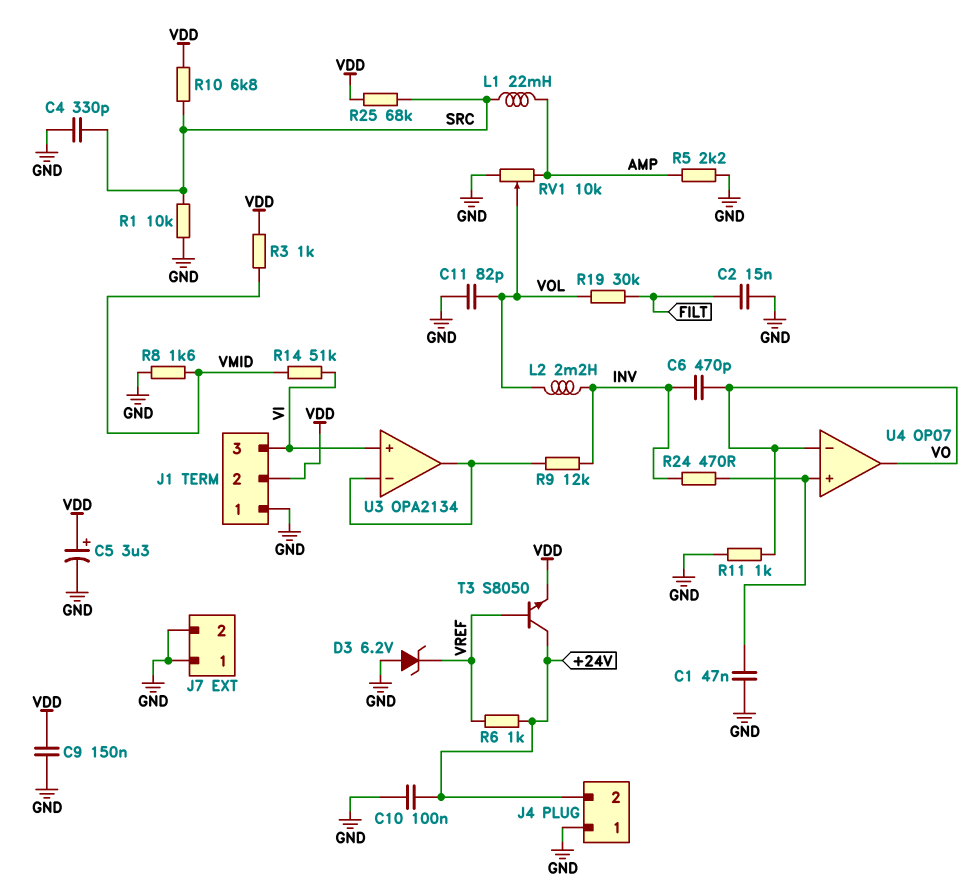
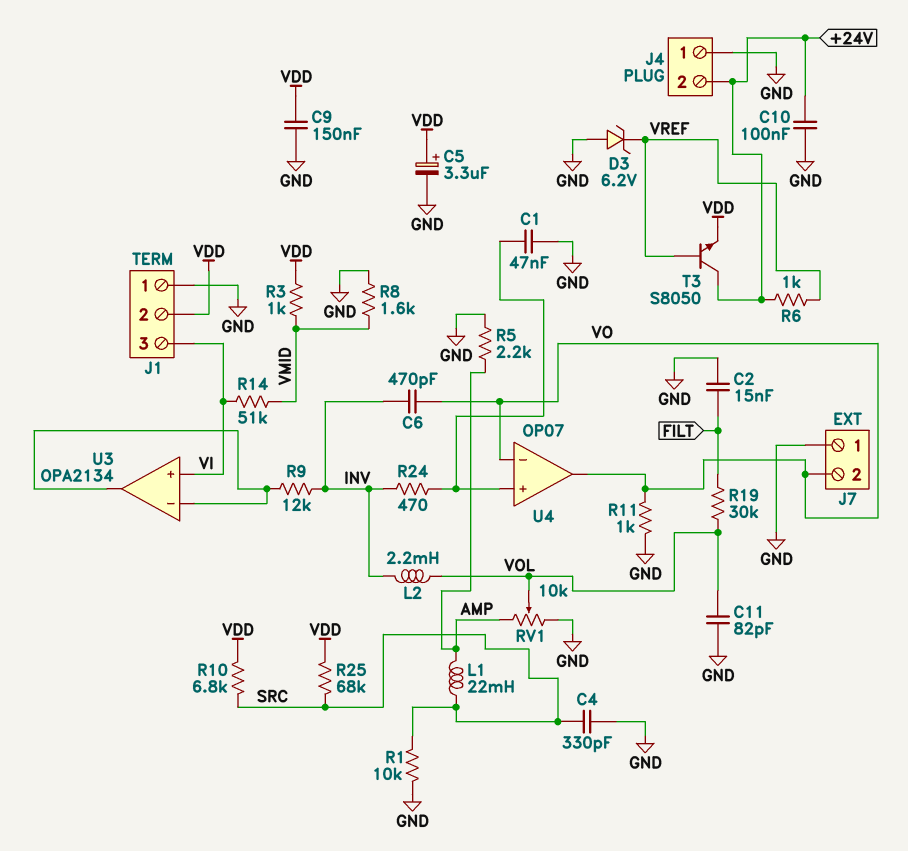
J7 pin 2: GND -> VO

